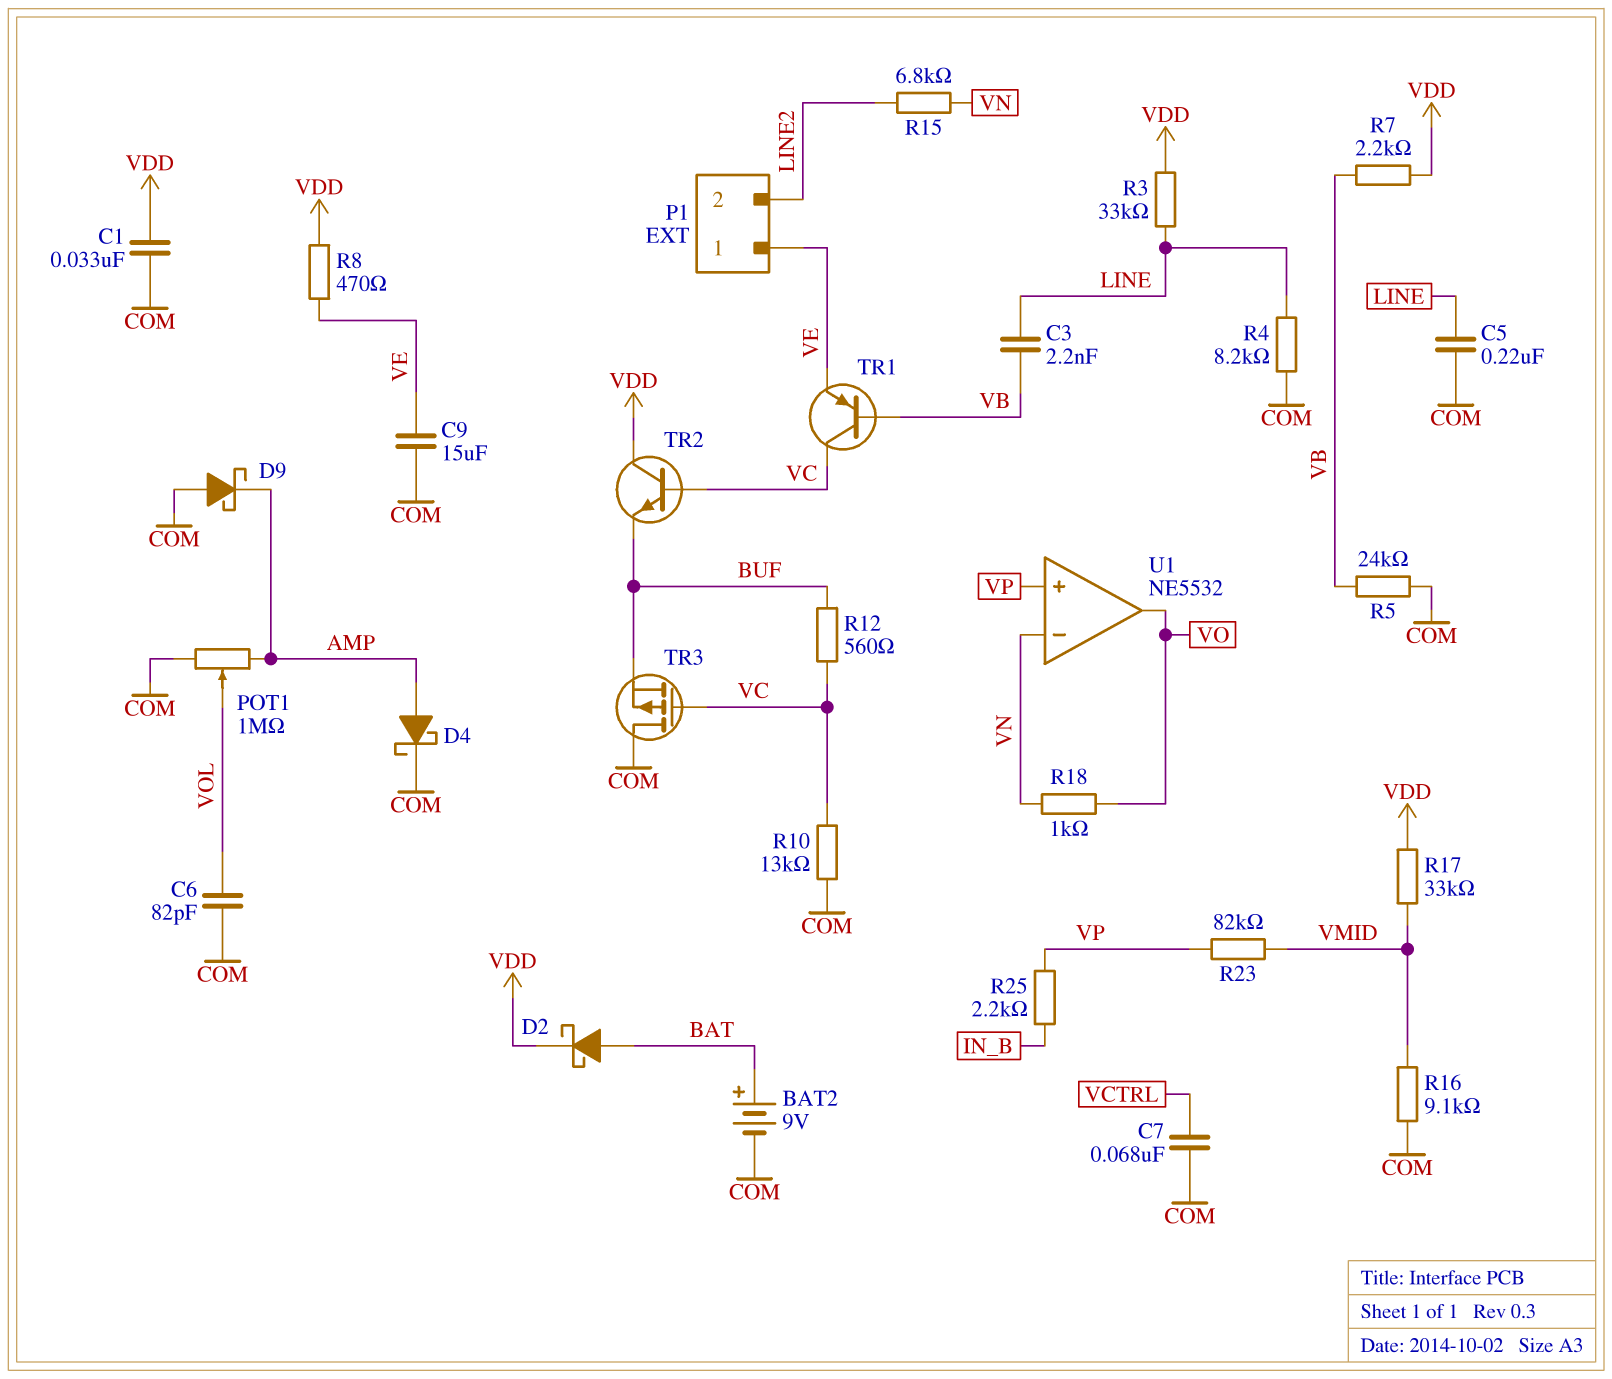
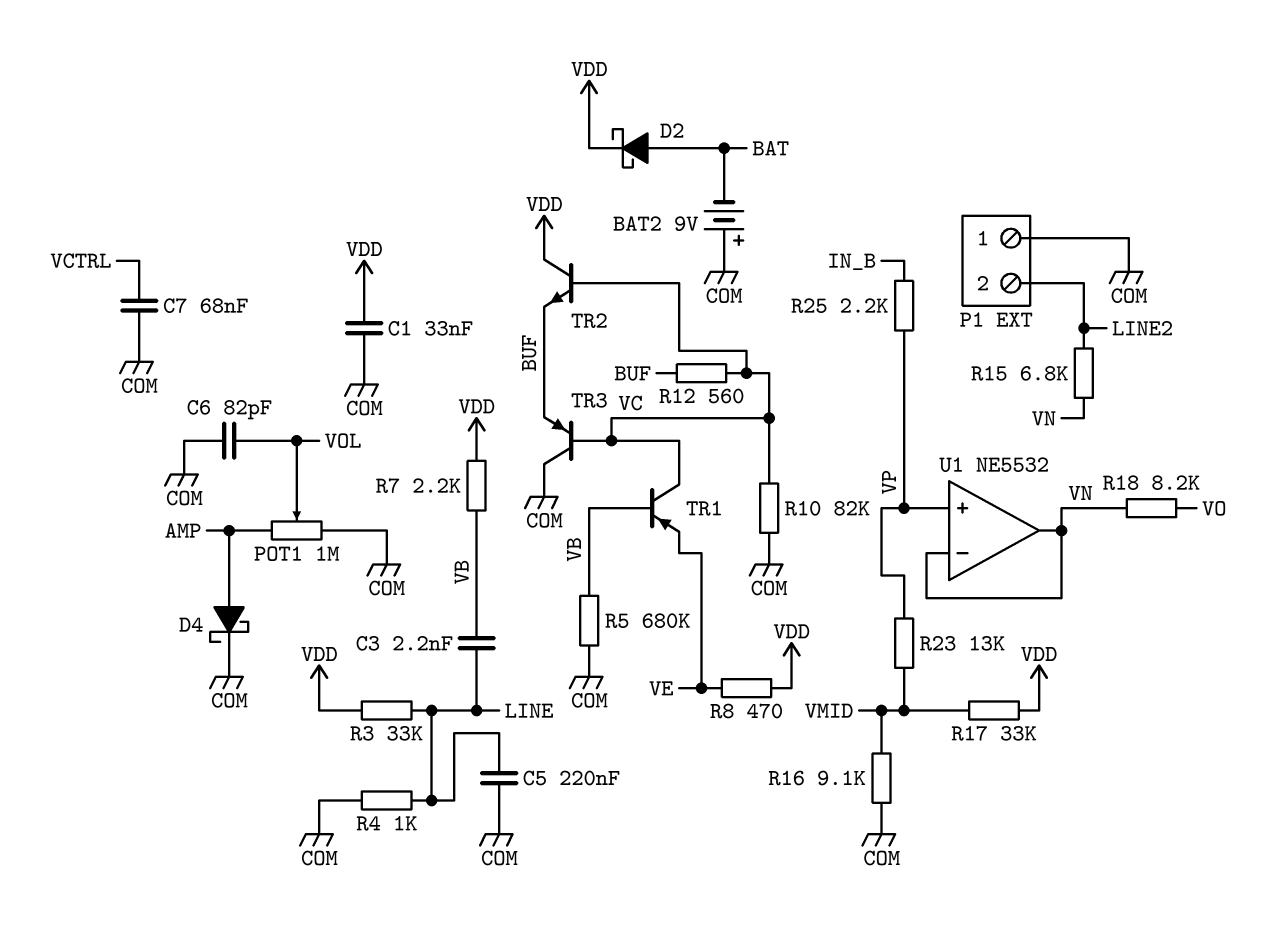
BAT2: 9V (plus BAT, minus COM) -> 9V (plus COM, minus BAT)
C9: 15uF (COM, VE) -> none
D9: schottky (A COM, K AMP) -> none
P1 pin 1: VE -> COM
R4: 8.2k (COM, LINE) -> 1k (COM, LINE)
R5: 24k (COM, VB) -> 680k (COM, VB)
R10: 13k (COM, VC) -> 82k (COM, VC)
R18: 1k (VN, VO) -> 8.2k (VN, VO)
R23: 82k (VMID, VP) -> 13k (VMID, VP)
TR3: PMOS (G VC, D COM, S BUF) -> PNP (B VC, C COM, E BUF)
U1 pin out: VO -> VN

